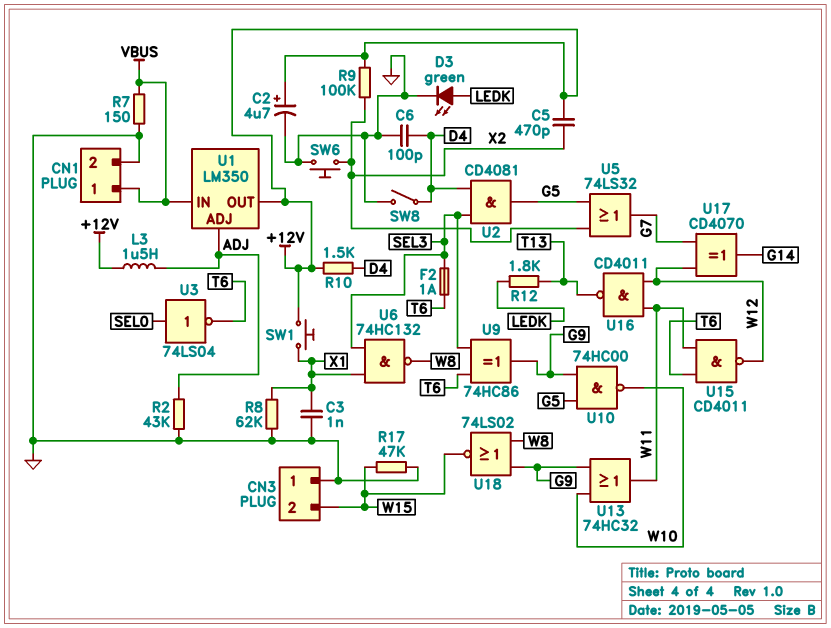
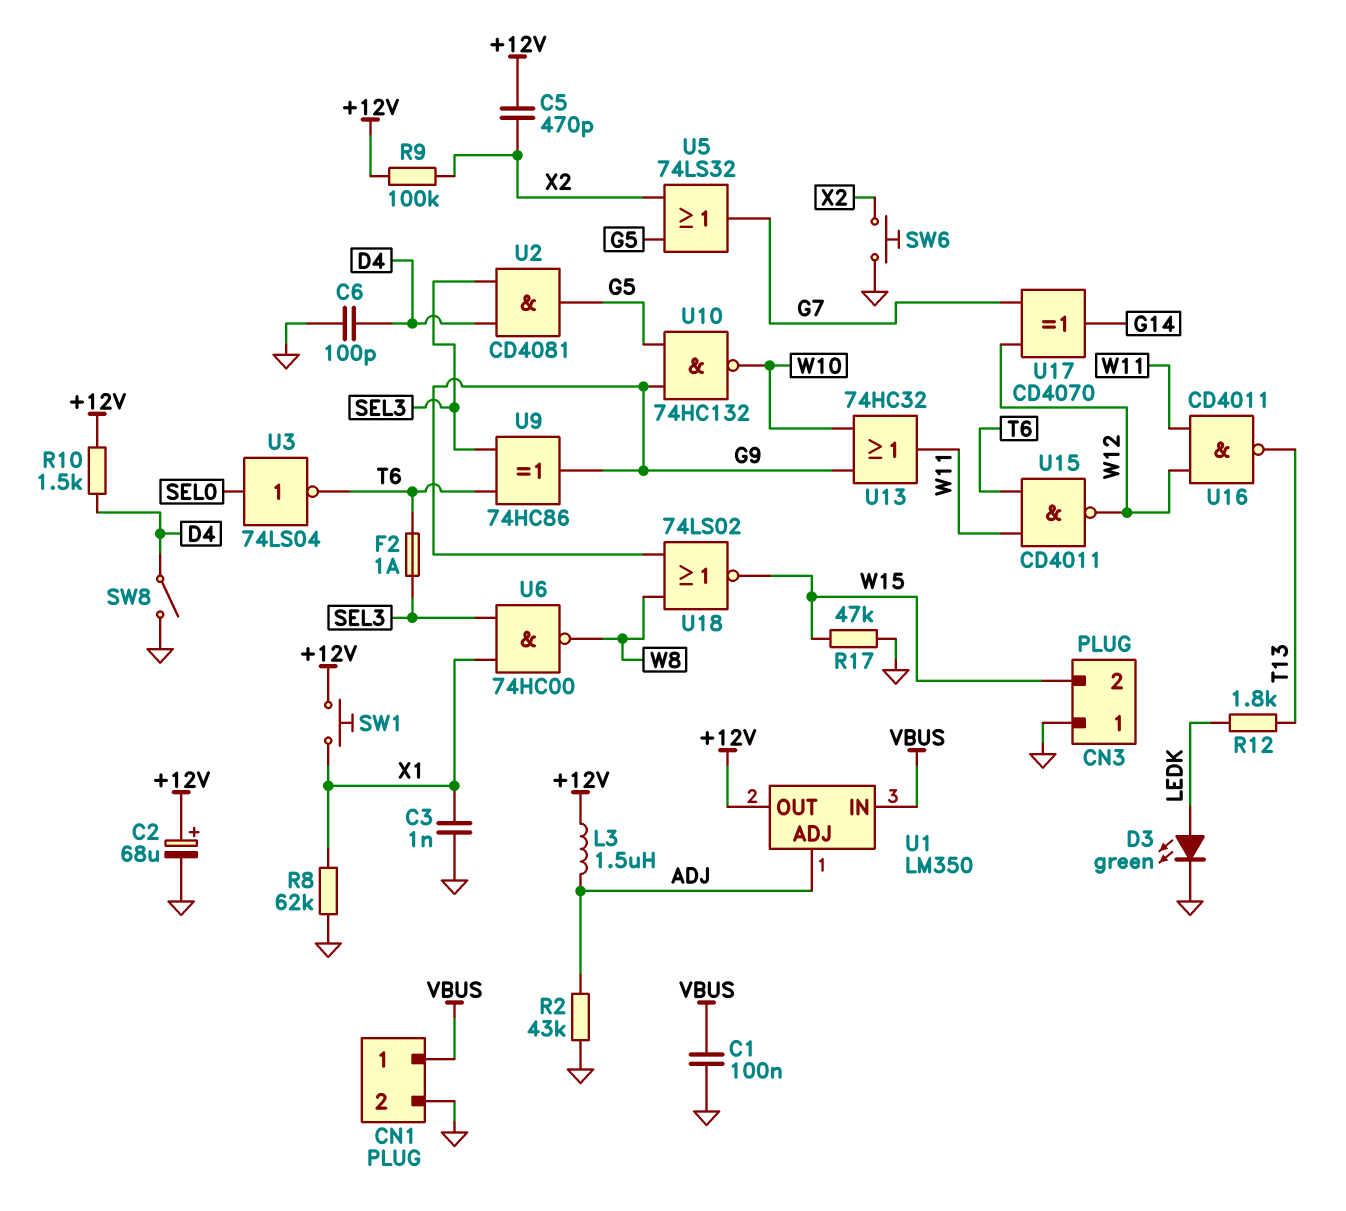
C1: none -> 100nF (GND, VBUS)
C2: 4.7uF (plus +12V, minus GND) -> 68uF (plus +12V, minus GND)
R7: 150 (GND, VBUS) -> none
U6: NAND 74HC132 (in SEL3, in X1, out W8) -> NAND 74HC00 (in SEL3, in X1, out W8)
U10: NAND 74HC00 (in G5, in G9, out W10) -> NAND 74HC132 (in G5, in G9, out W10)

